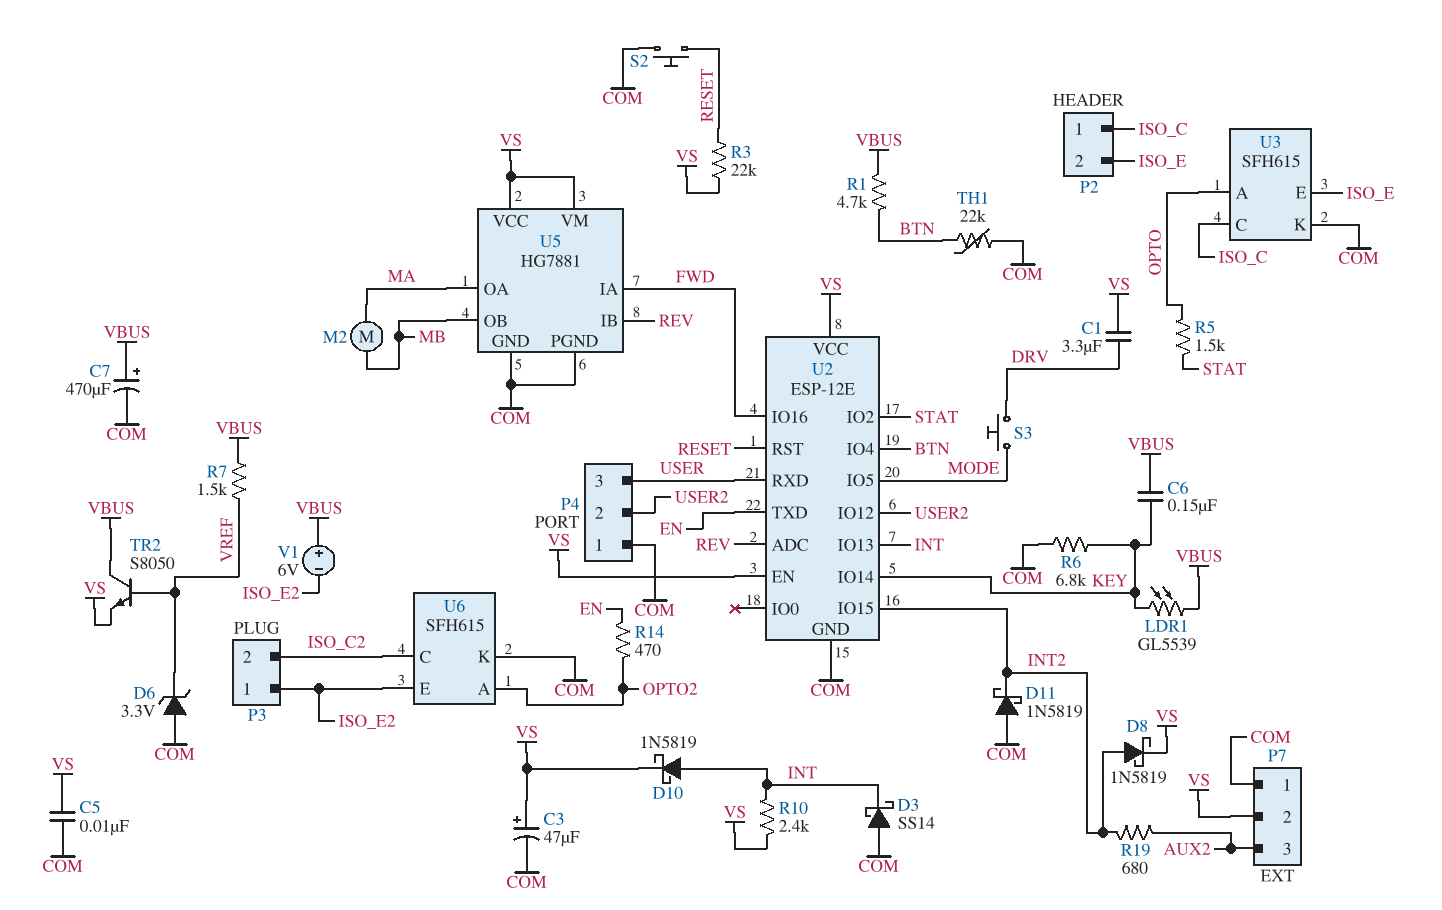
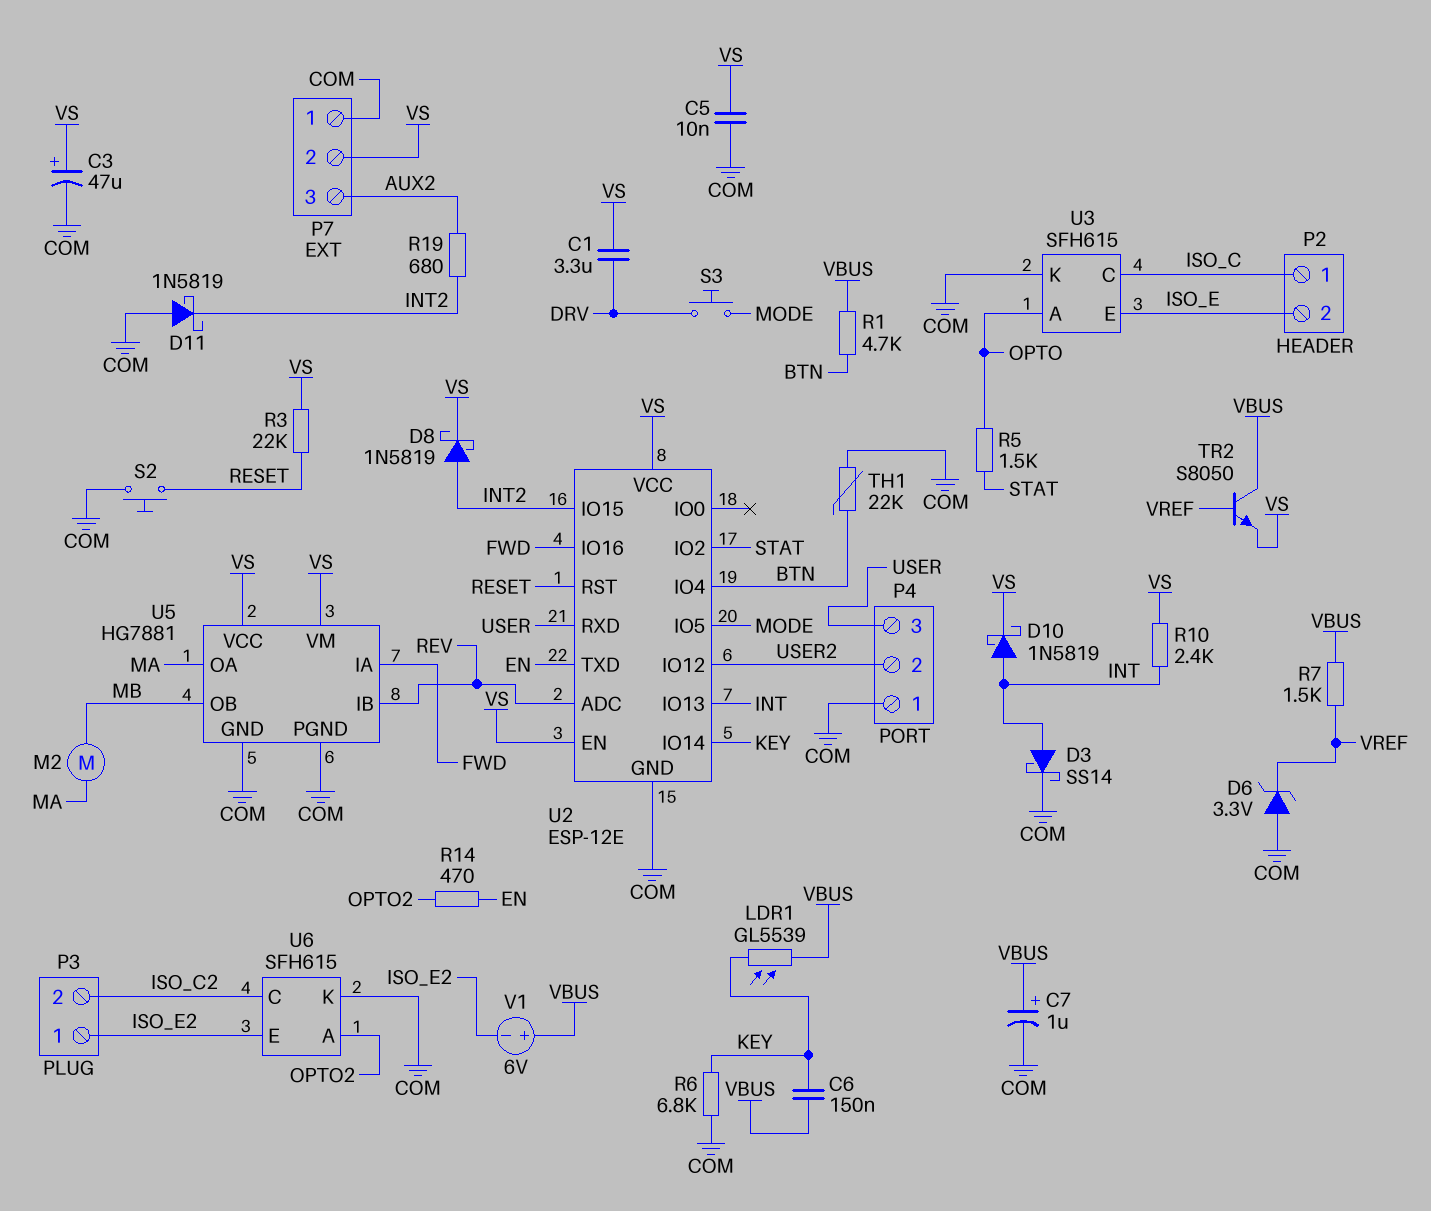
C7: 470uF (plus VBUS, minus COM) -> 1uF (plus VBUS, minus COM)
D3: schottky SS14 (A COM, K INT) -> schottky SS14 (A INT, K COM)

